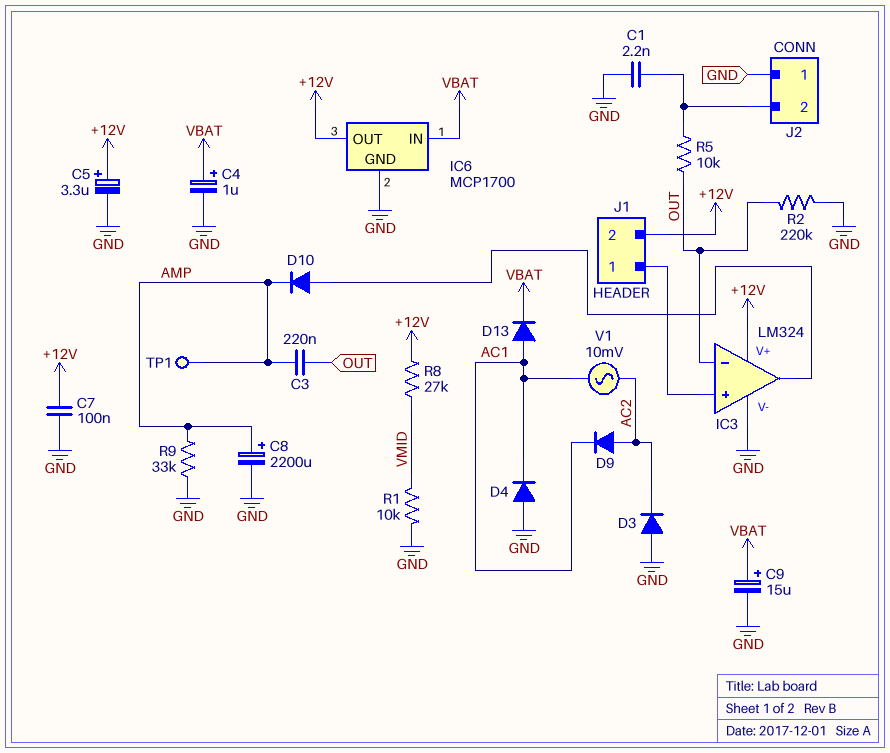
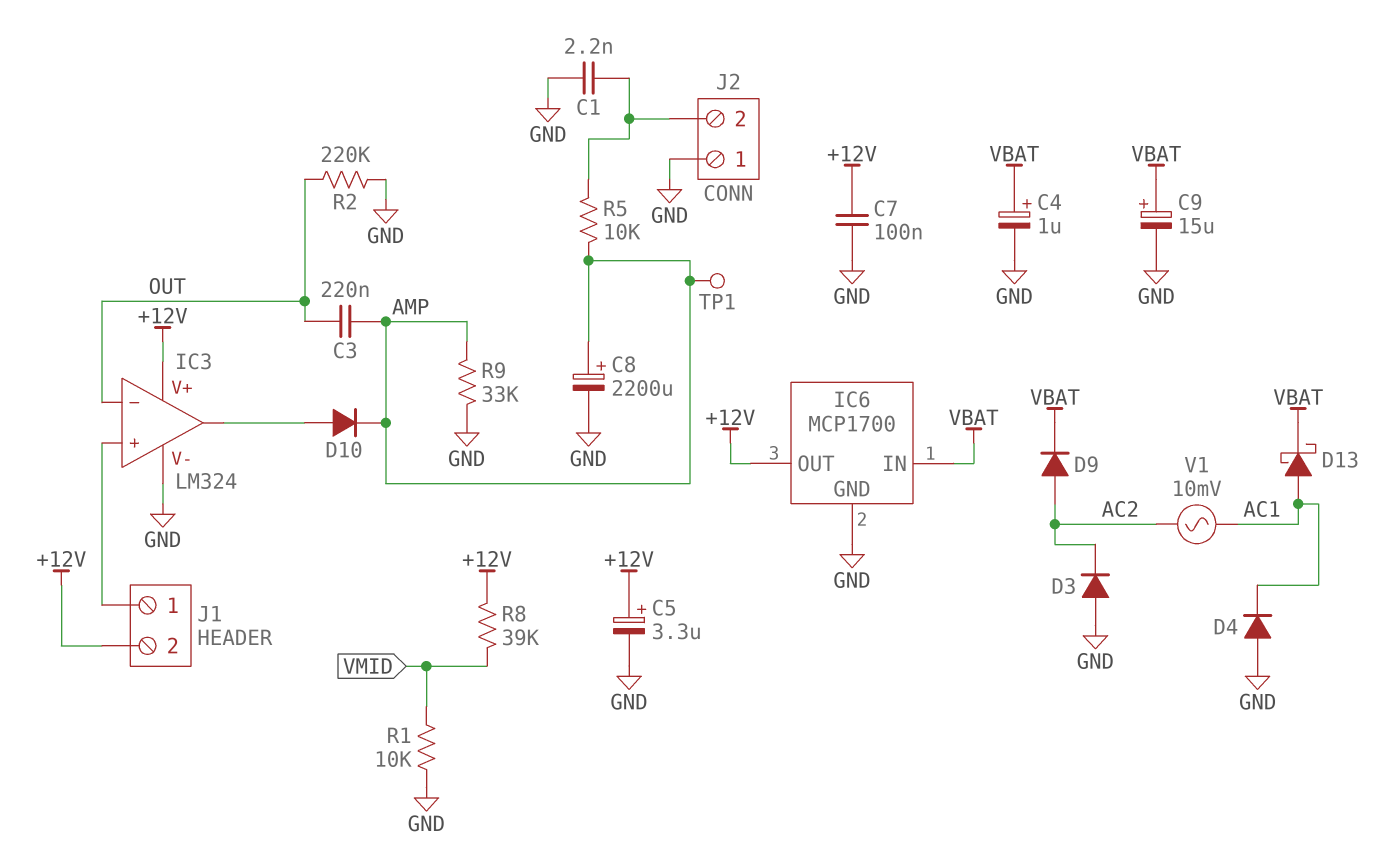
D9: diode (A AC2, K AC1) -> diode (A AC2, K VBAT)
D13: diode (A AC1, K VBAT) -> schottky (A AC1, K VBAT)
R5: 10k (J2/2, OUT) -> 10k (AMP, J2/2)
R8: 27k (+12V, VMID) -> 39k (+12V, VMID)

